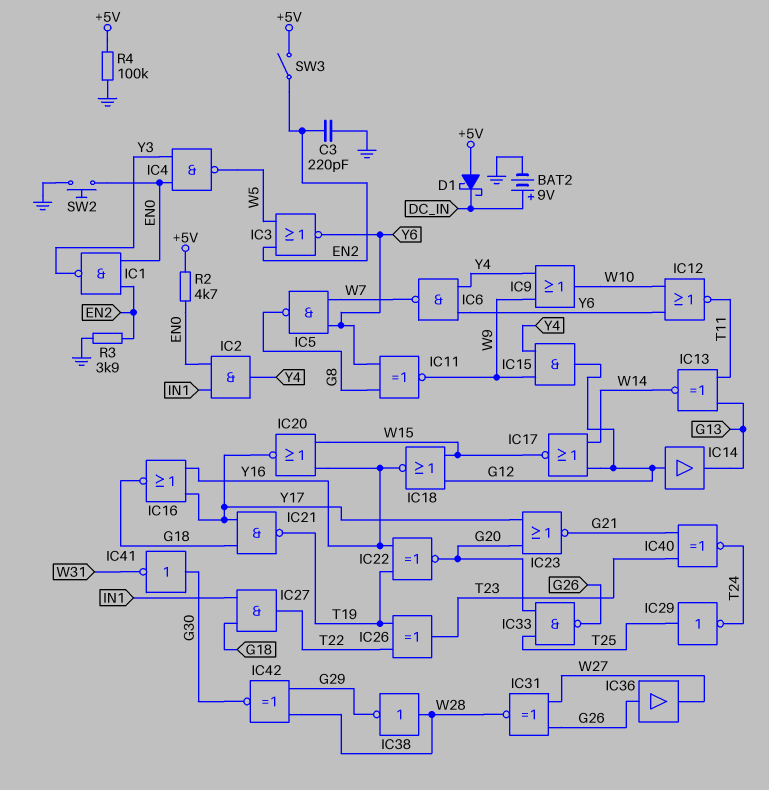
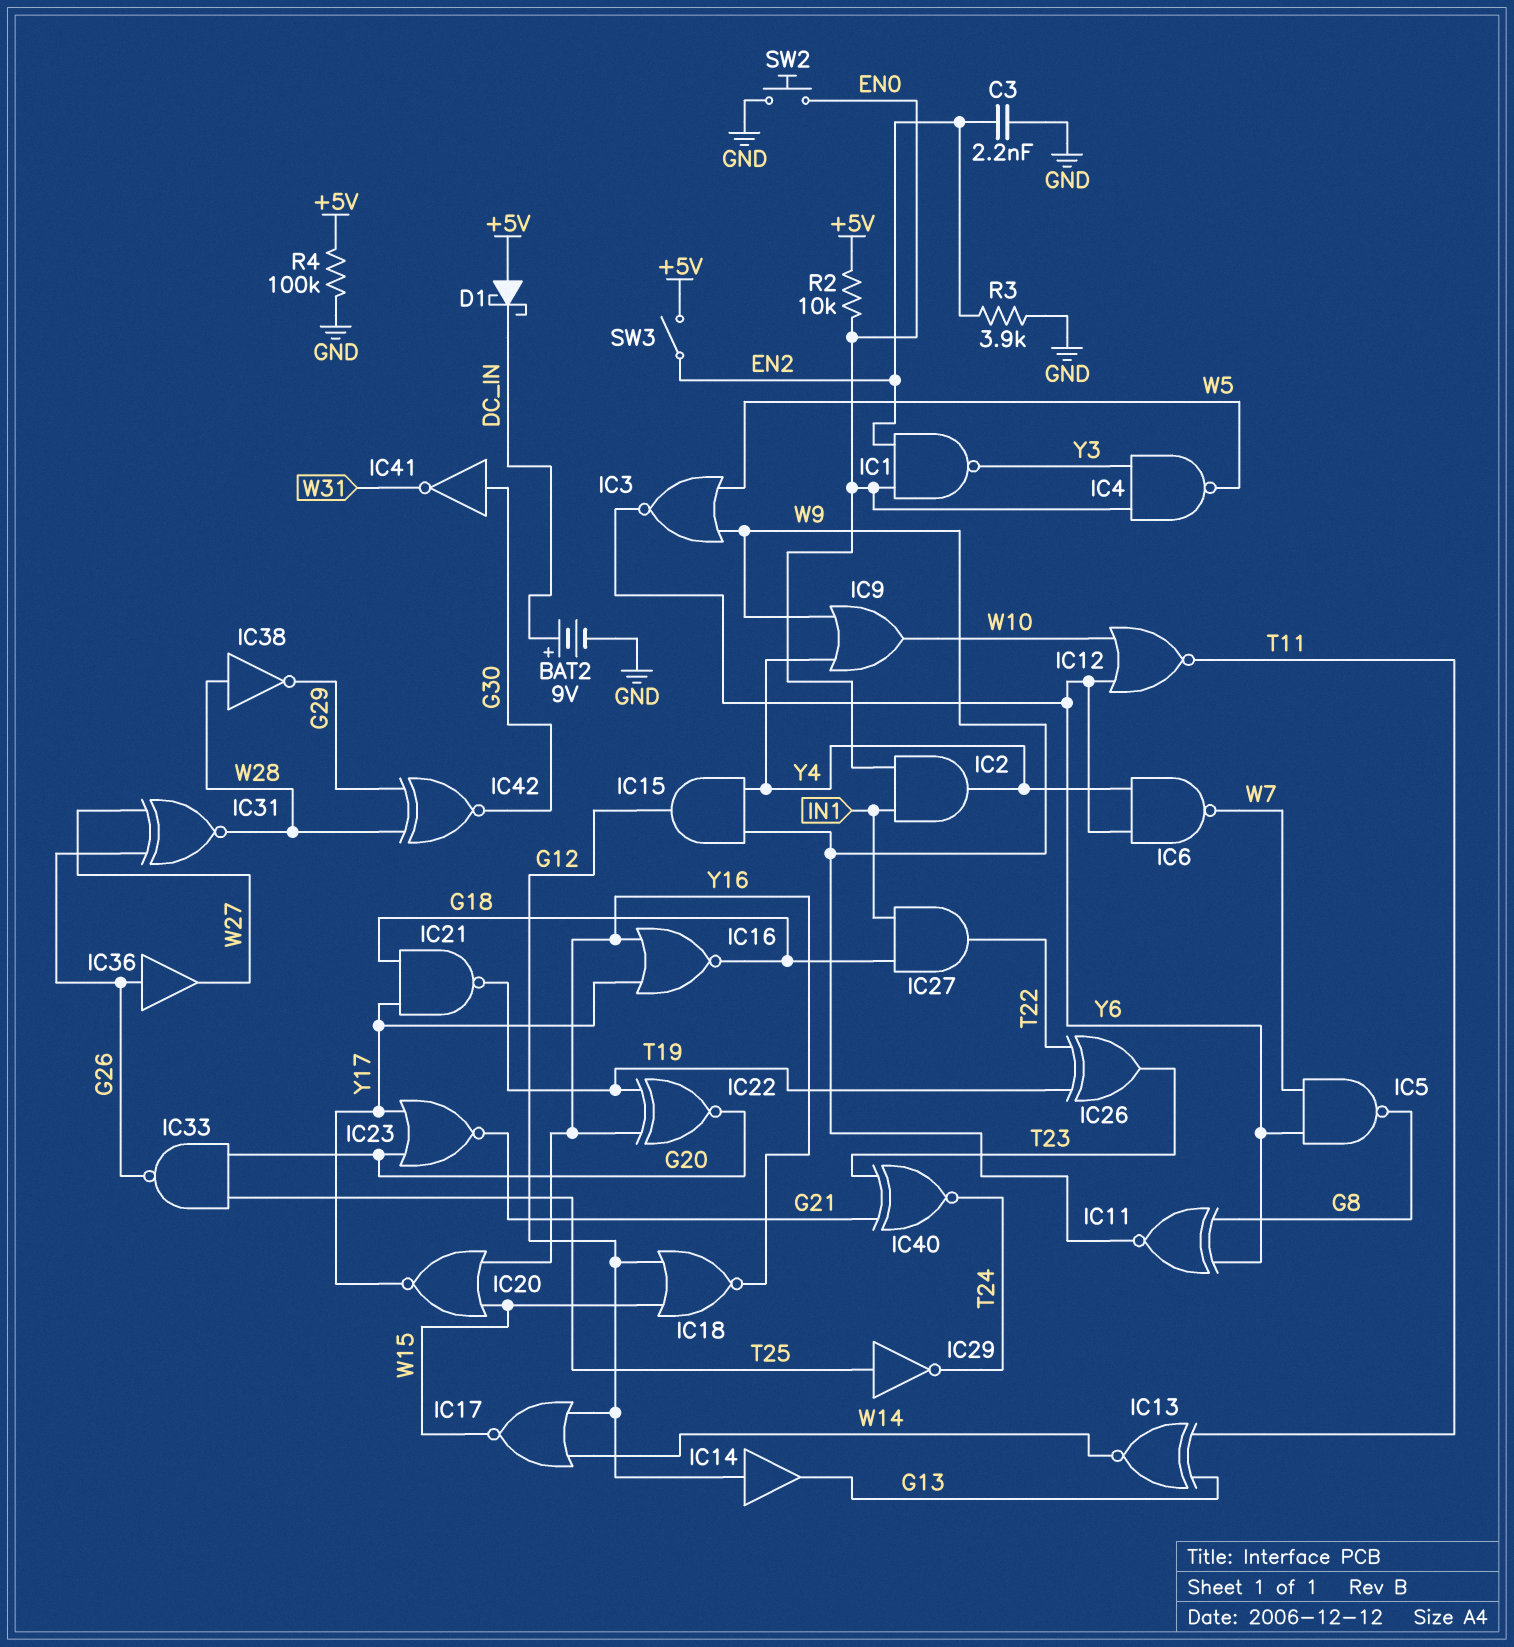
C3: 220pF (EN2, GND) -> 2.2nF (EN2, GND)
IC3: NOR (in EN2, in W5, out Y6) -> NOR (in W5, in W9, out Y6)
R2: 4.7k (+5V, EN0) -> 10k (+5V, EN0)

